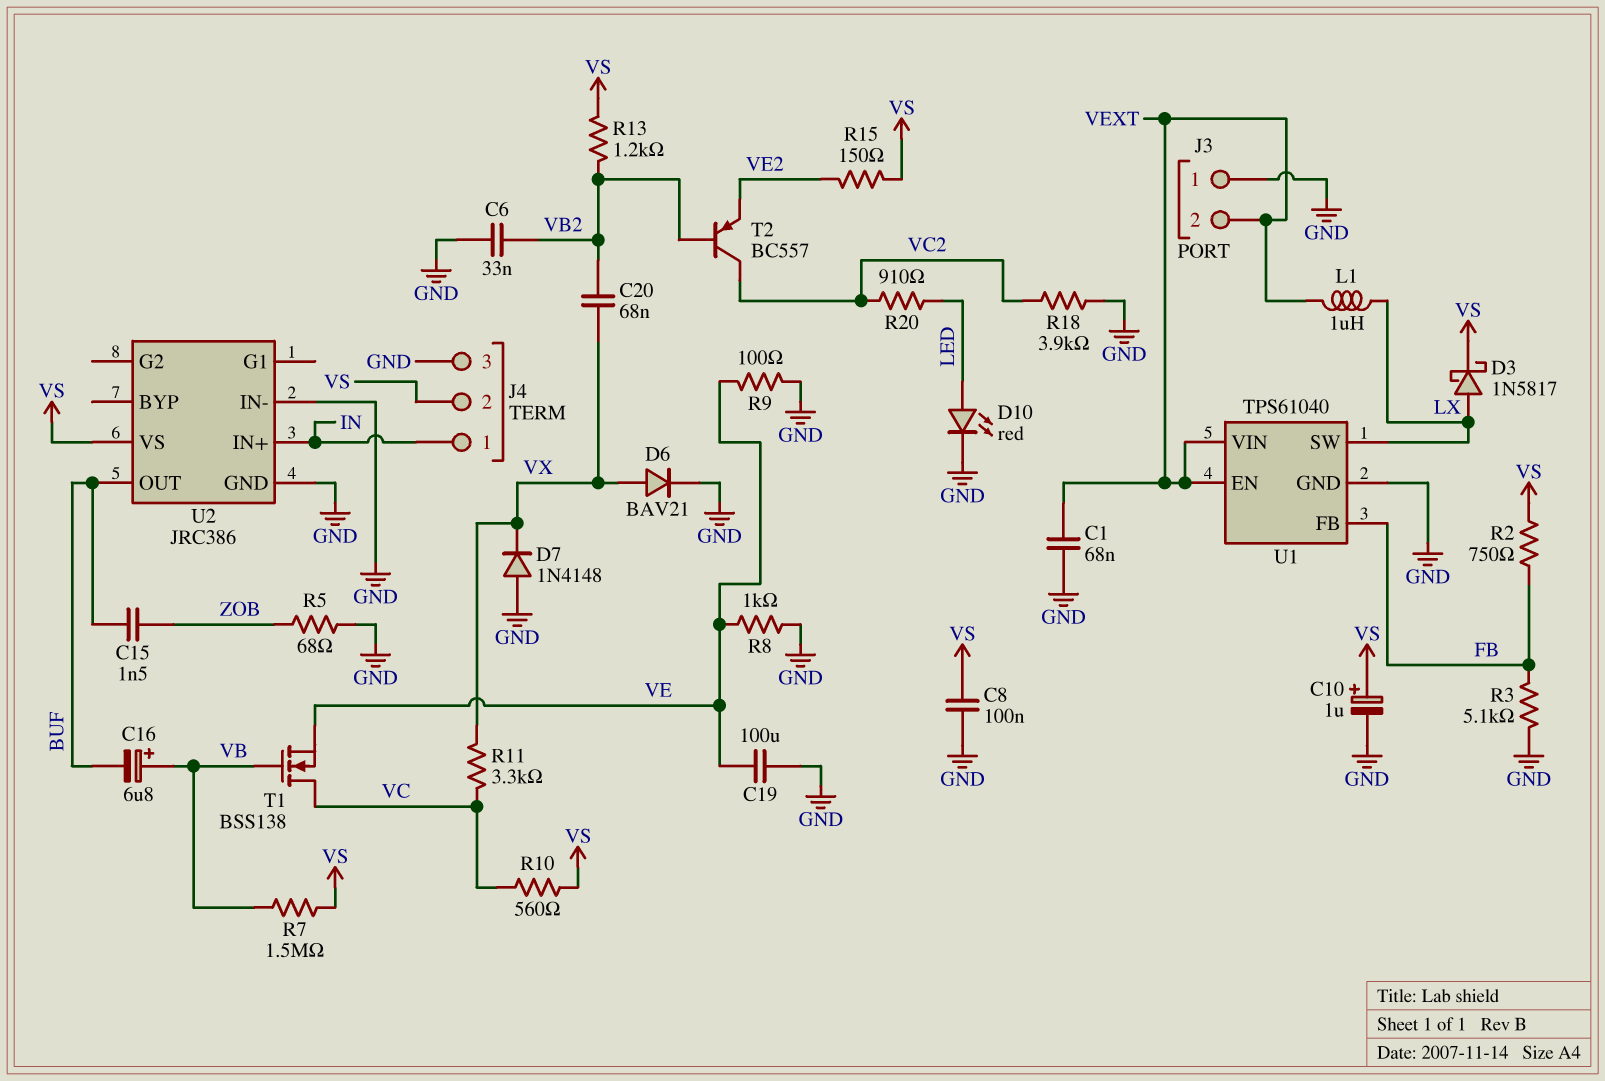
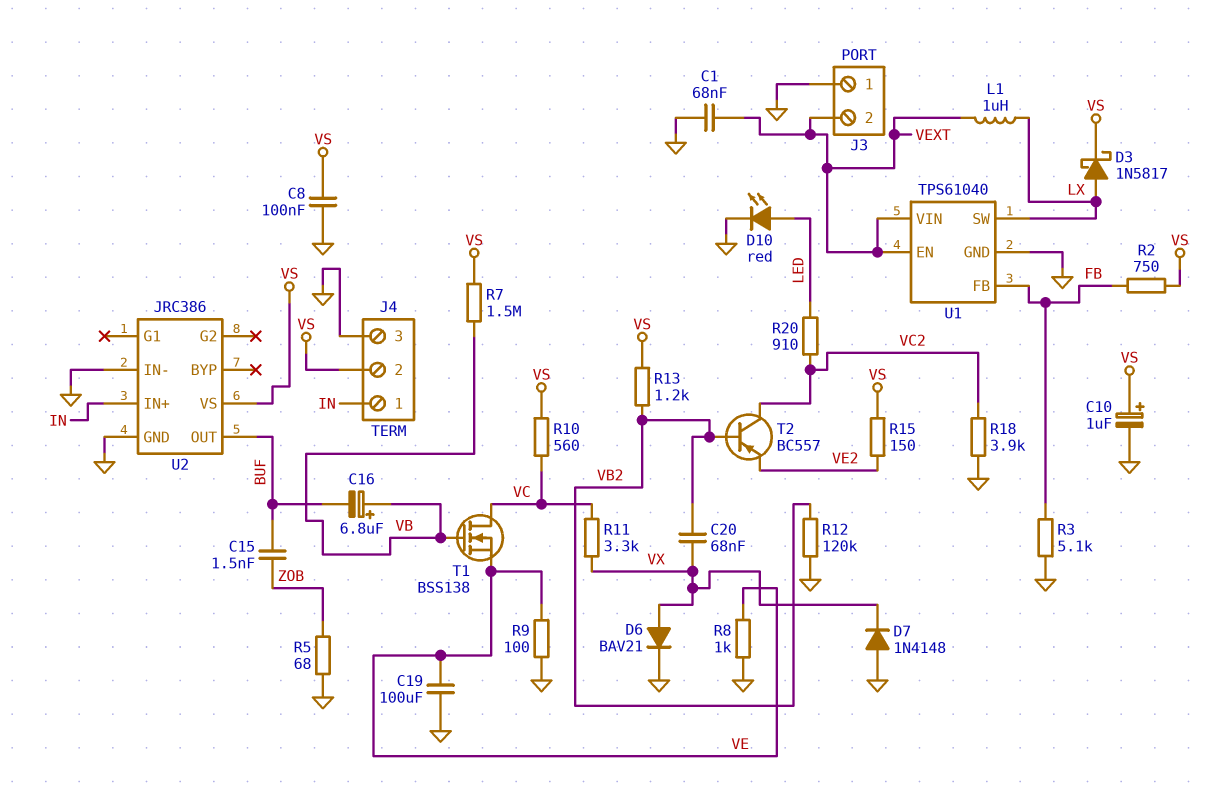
C6: 33nF (GND, VB2) -> none
R12: none -> 120k (GND, VB2)

